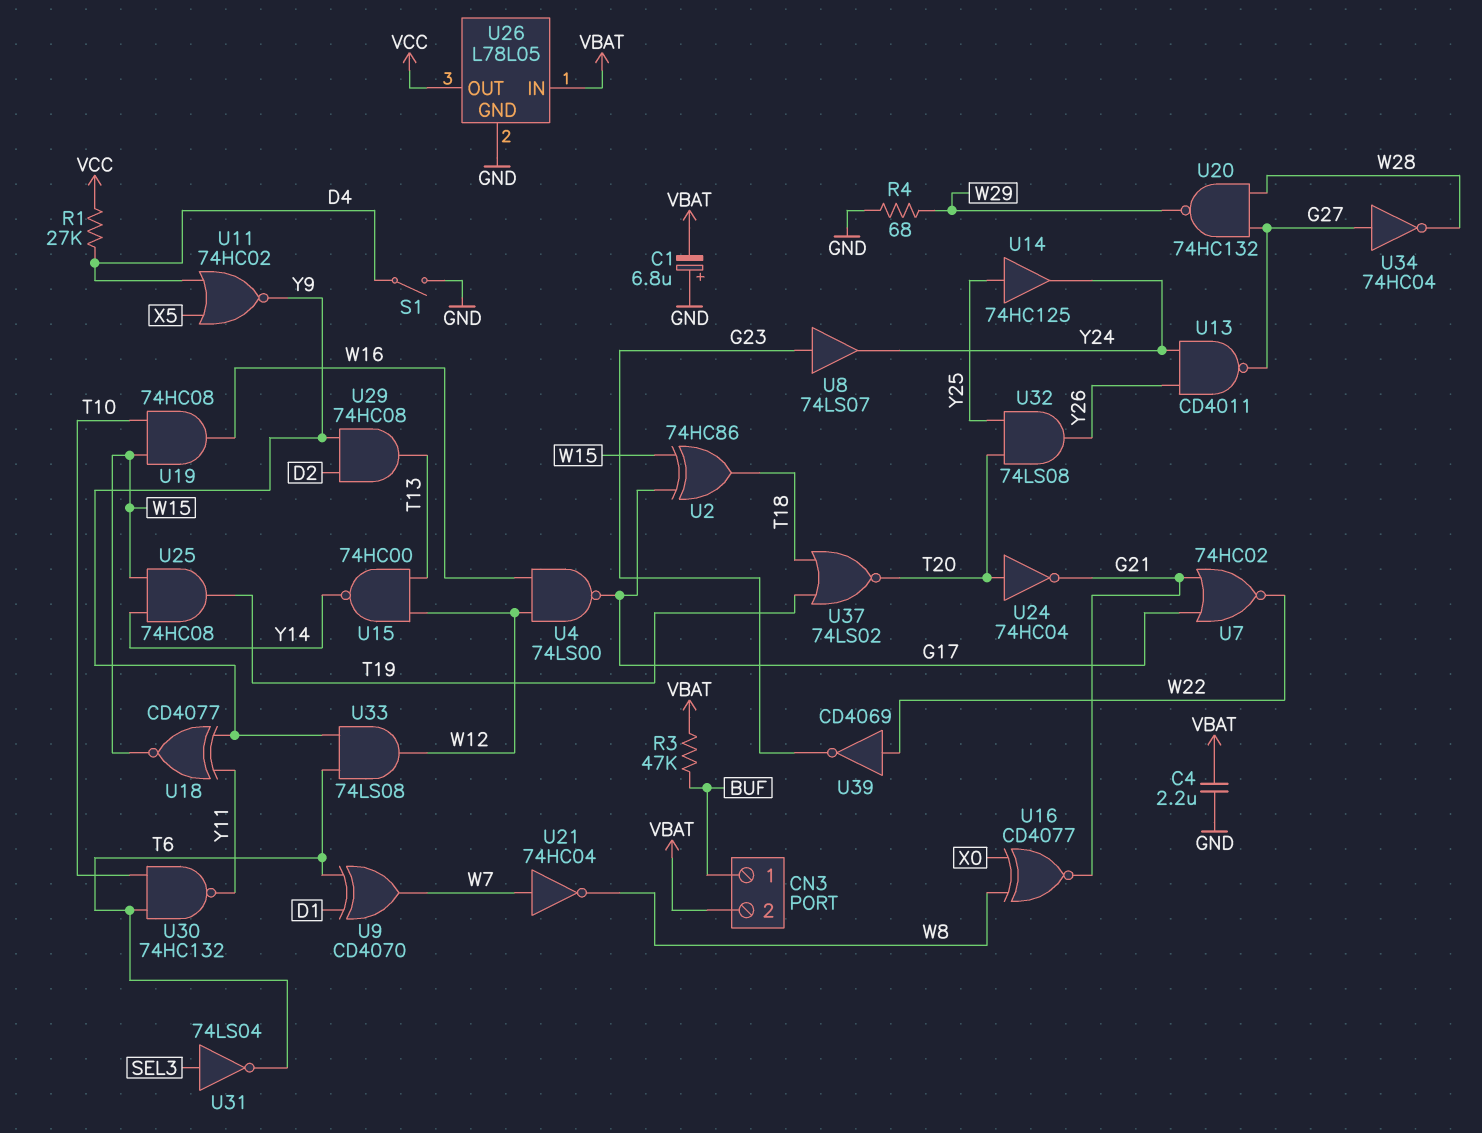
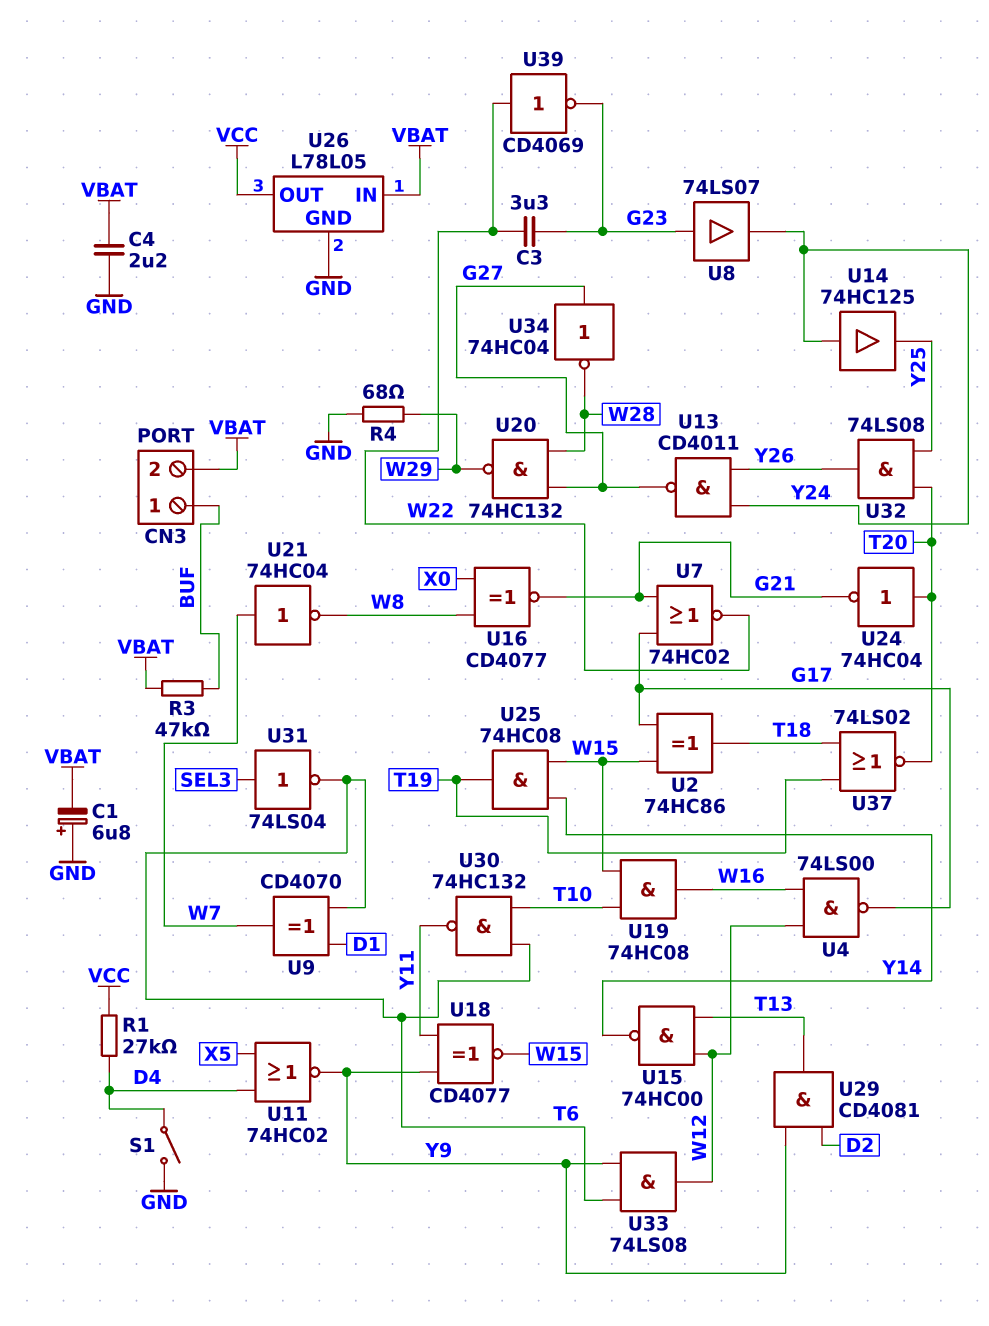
C3: none -> 3.3uF (G23, W22)
U14: buffer 74HC125 (in Y25, out Y24) -> buffer 74HC125 (in Y24, out Y25)
U29: AND 74HC08 (in D2, in Y9, out T13) -> AND CD4081 (in D2, in Y9, out T13)

